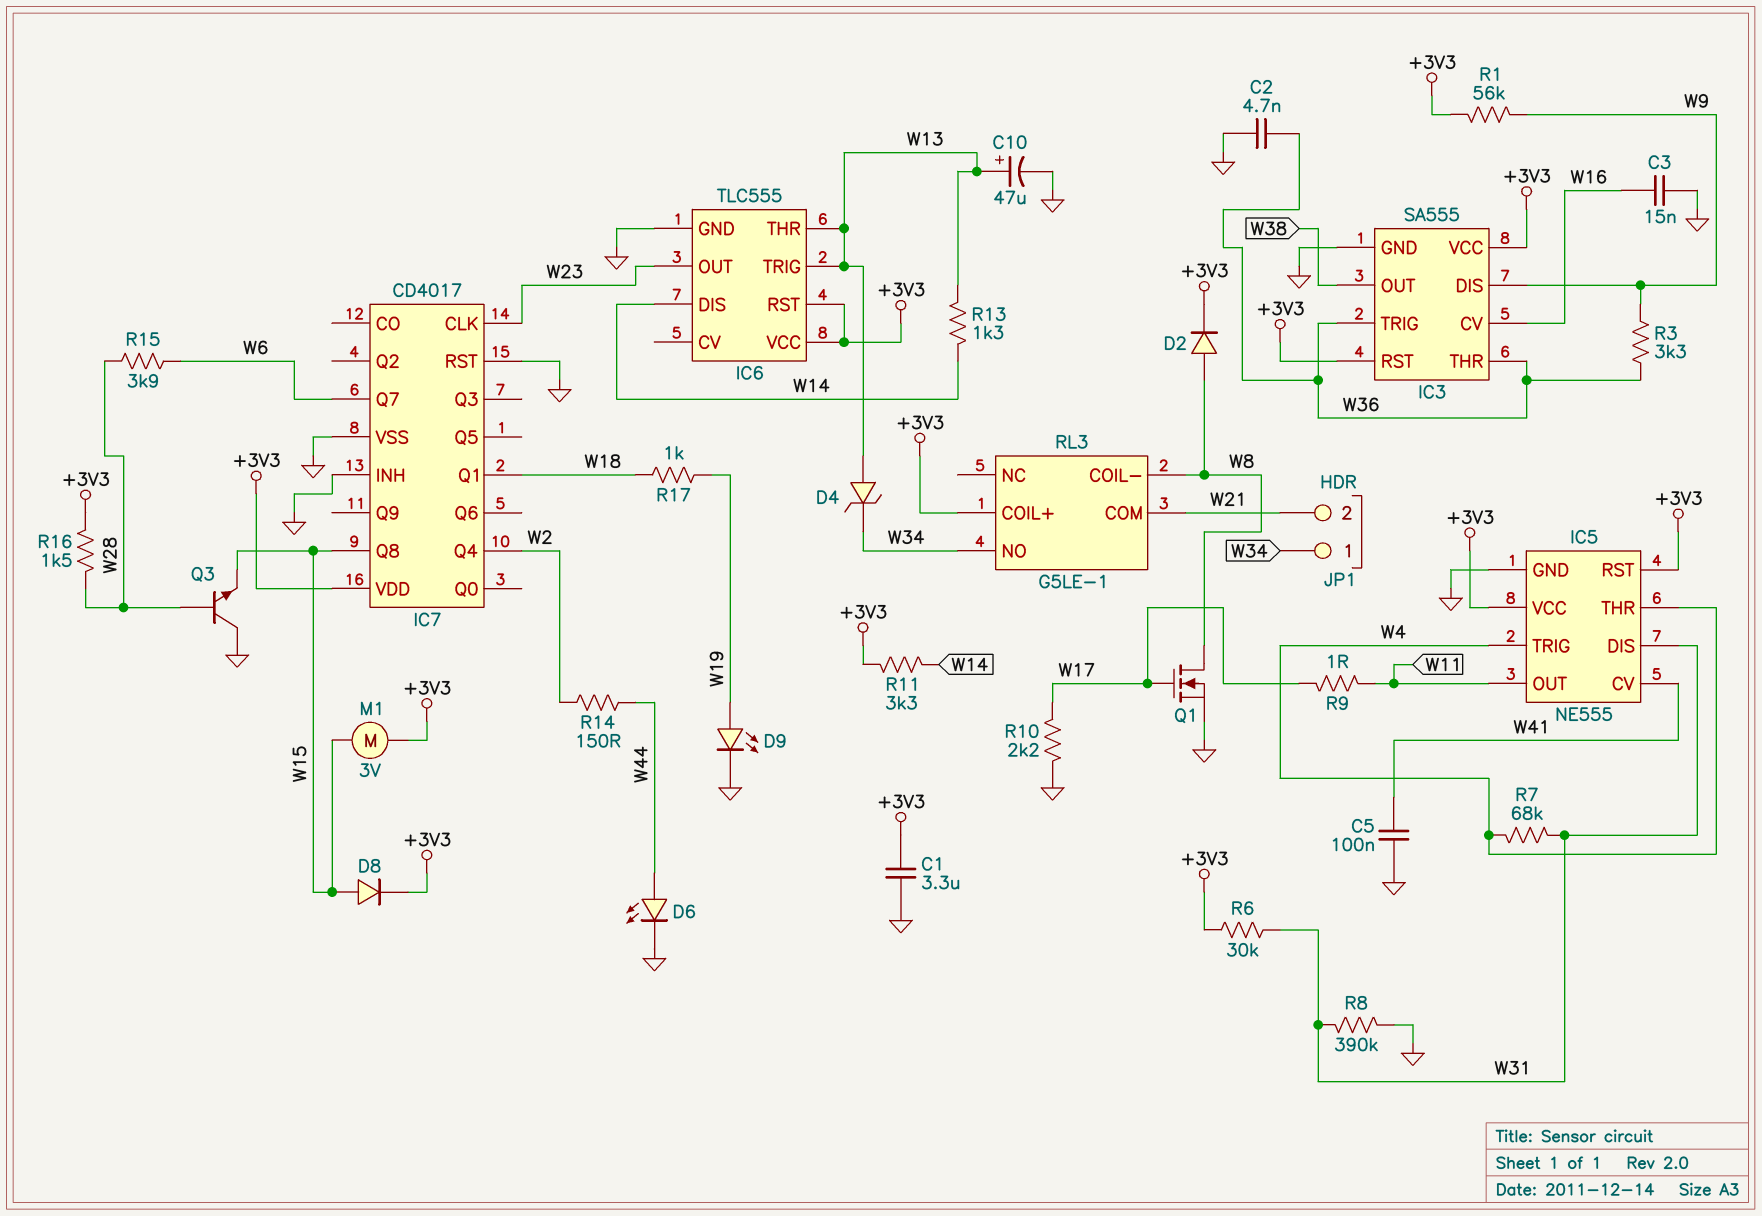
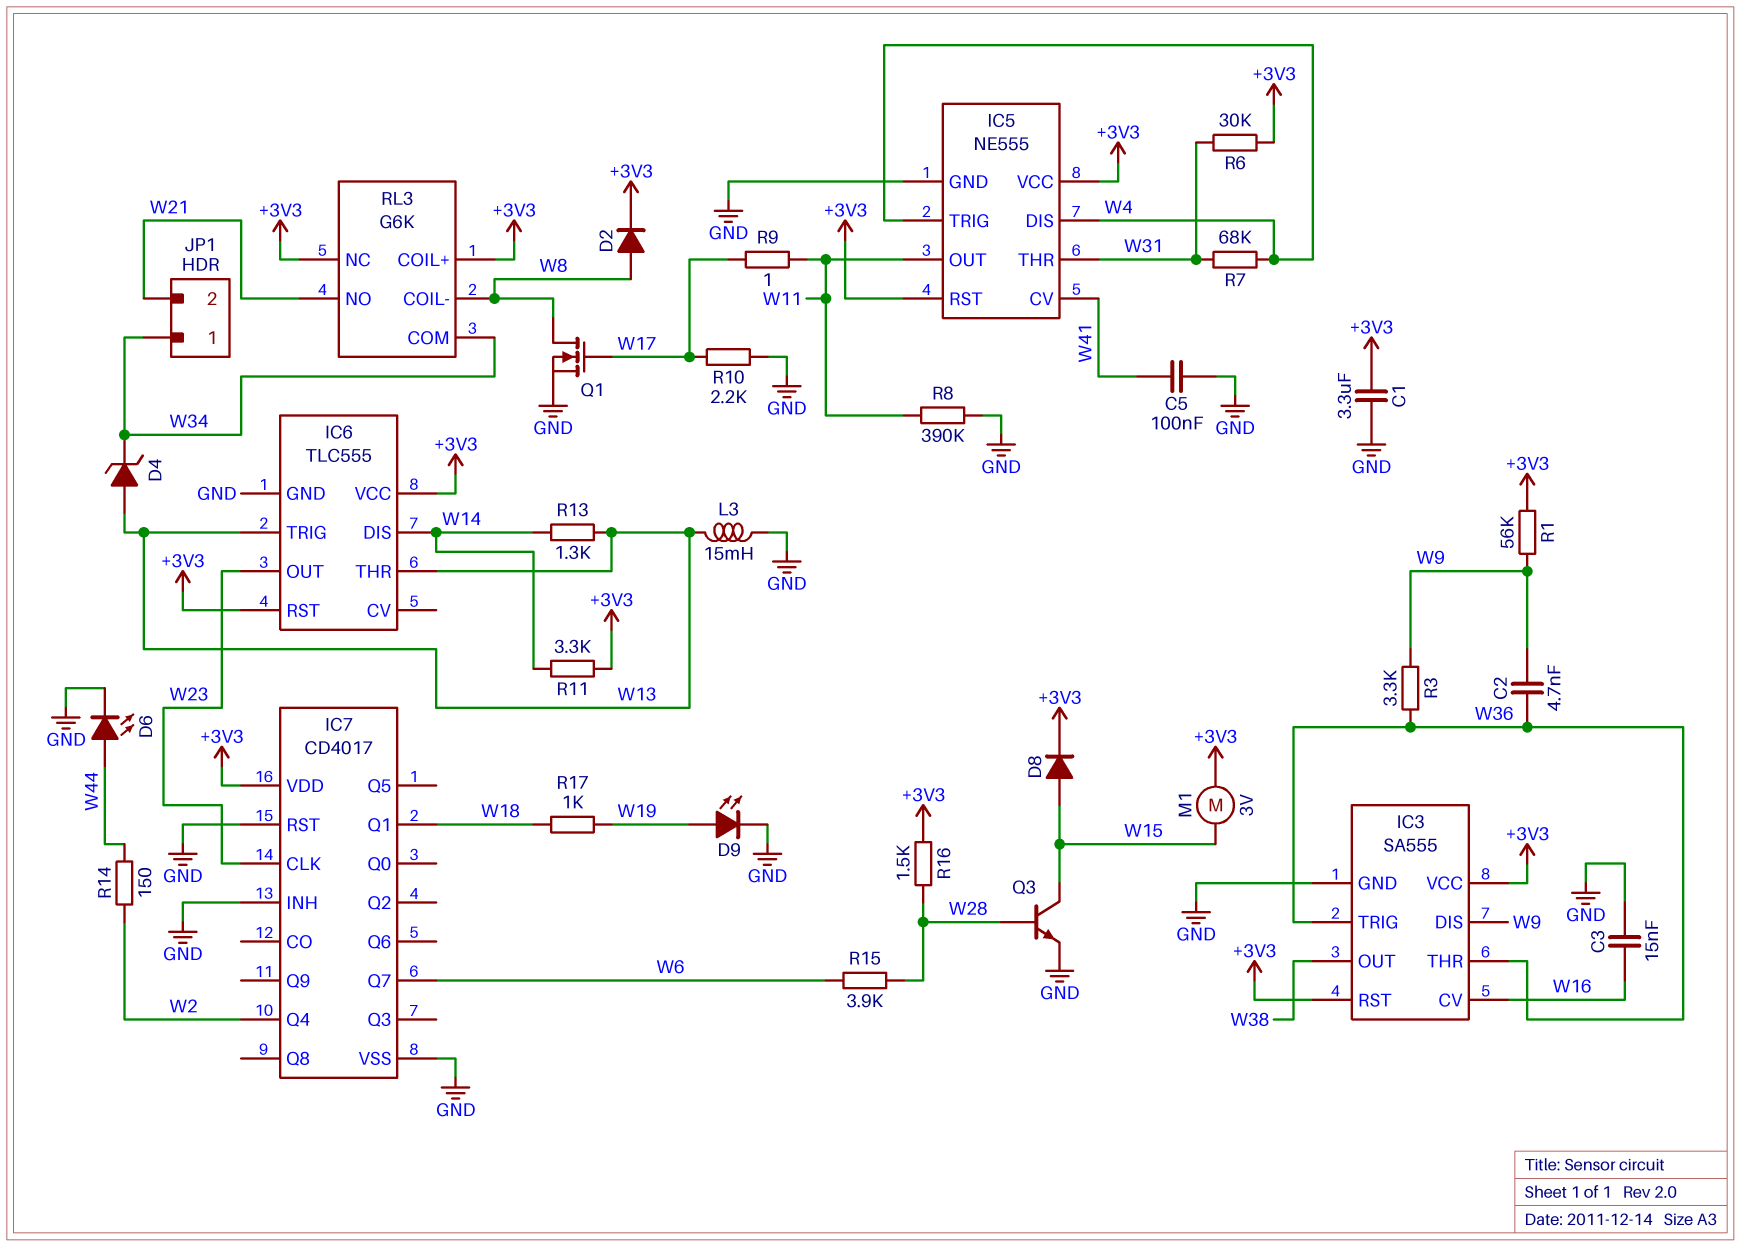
C2: 4.7nF (GND, W36) -> 4.7nF (W9, W36)
C10: 47uF (plus W13, minus GND) -> none
IC5 pin DIS: W31 -> W4
IC5 pin THR: W4 -> W31
IC7 pin Q8: W15 -> none
L3: none -> 15mH (GND, W13)
Q3: NPN (B W28, C GND, E W15) -> NPN (B W28, C W15, E GND)
R8: 390k (GND, W31) -> 390k (GND, W11)
RL3: G5LE-1 -> G6K
RL3 pin COM: W21 -> W34
RL3 pin NC: none -> +3V3
RL3 pin NO: W34 -> W21

